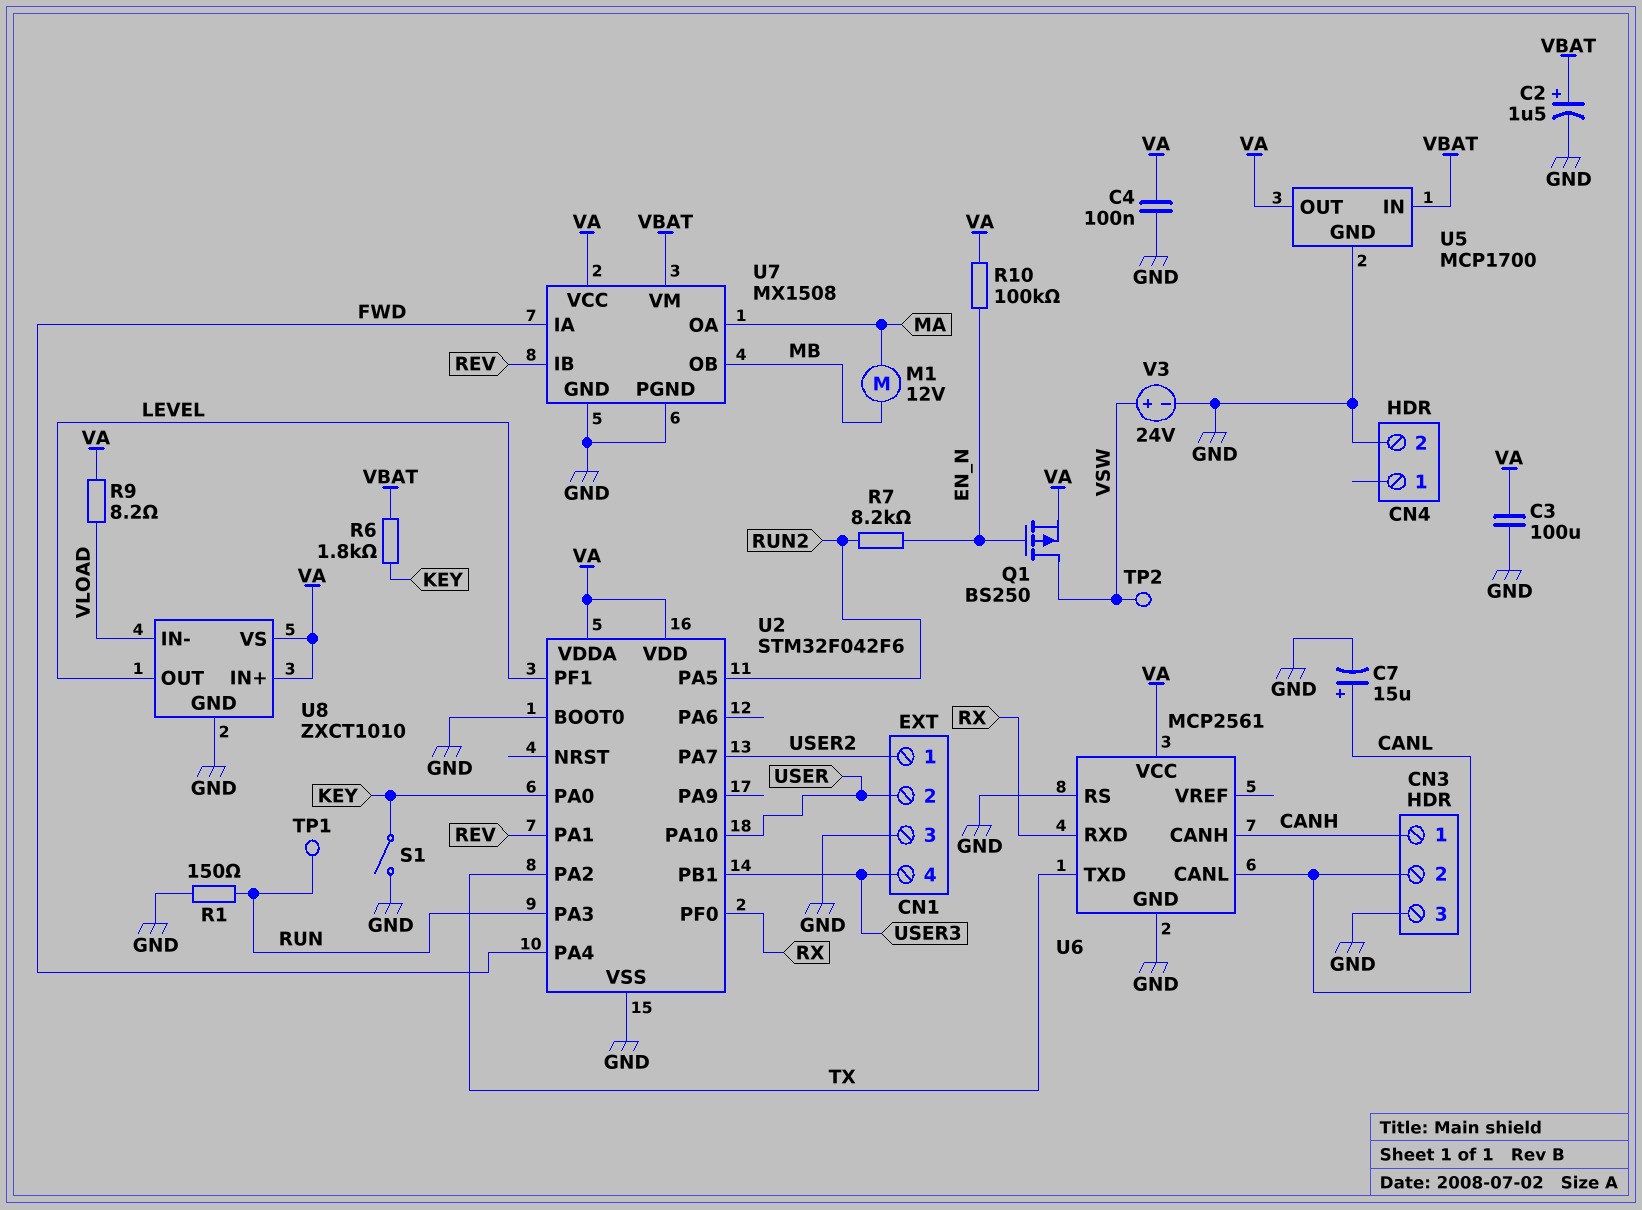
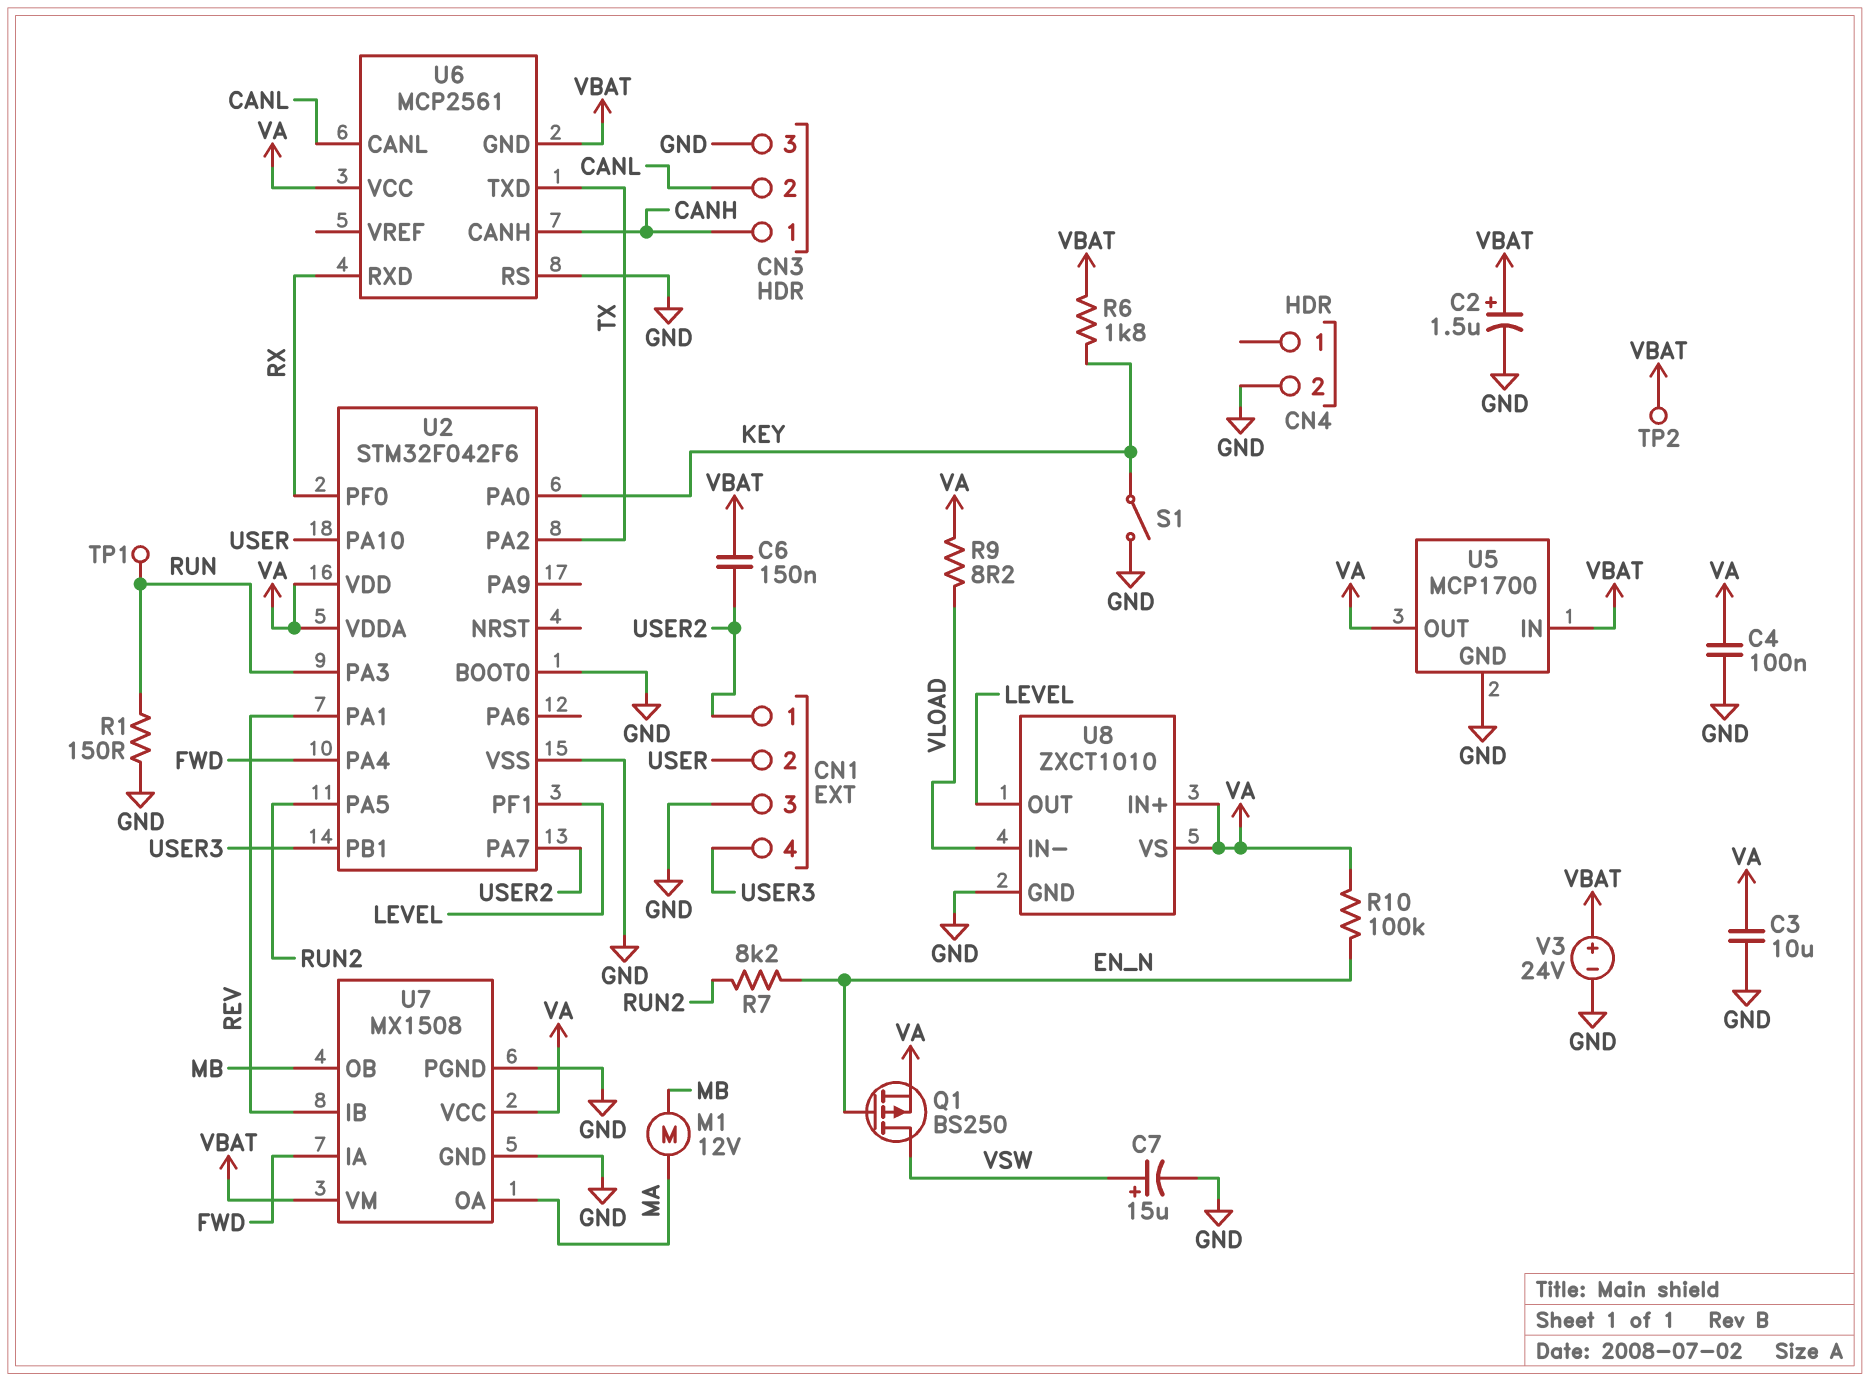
C3: 100uF (GND, VA) -> 10uF (GND, VA)
C6: none -> 150nF (USER2, VBAT)
C7: 15uF (plus CANL, minus GND) -> 15uF (plus VSW, minus GND)
TP2: test point (VSW) -> test point (VBAT)
U6 pin GND: GND -> VBAT
V3: 24V (plus VSW, minus GND) -> 24V (plus VBAT, minus GND)

